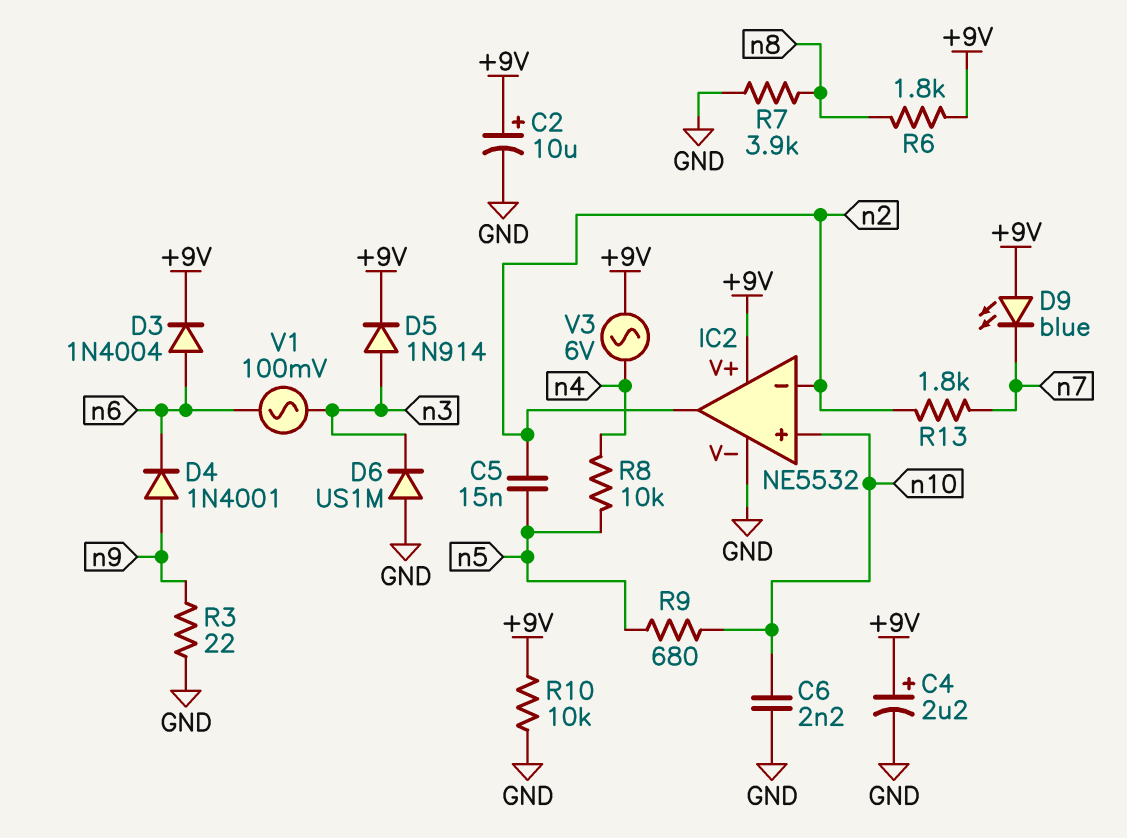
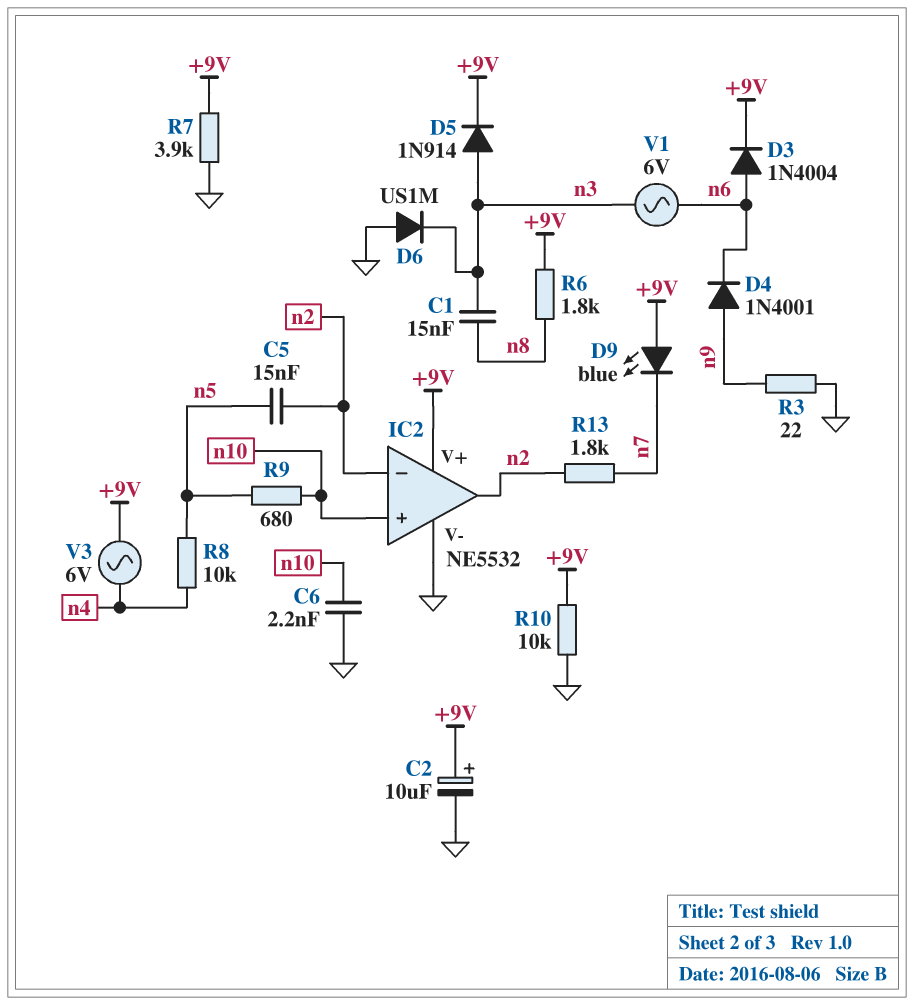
C1: none -> 15nF (n3, n8)
C4: 2.2uF (plus +9V, minus GND) -> none
R7: 3.9k (GND, n8) -> 3.9k (+9V, GND)
V1: AC 100mV (n3, n6) -> AC 6V (n3, n6)

